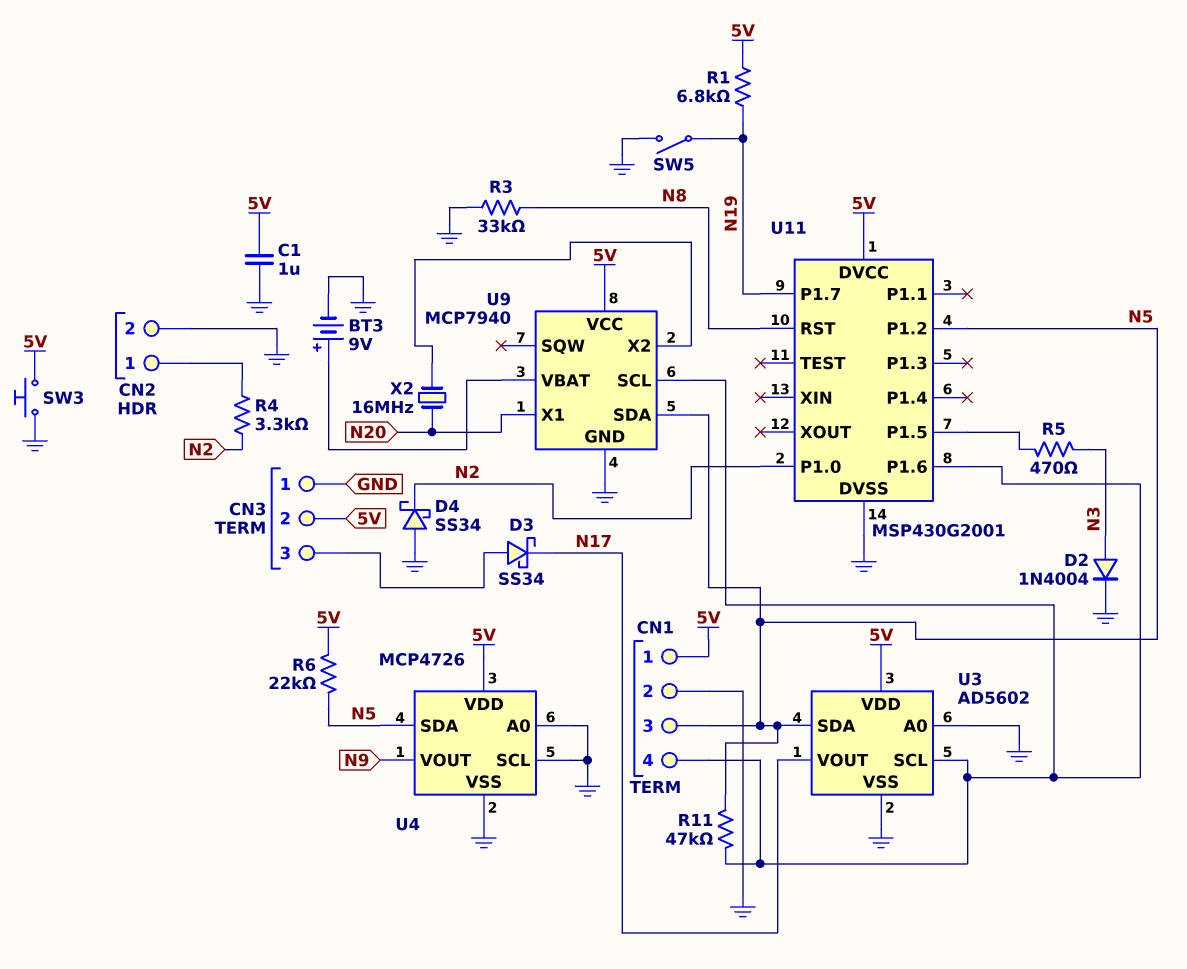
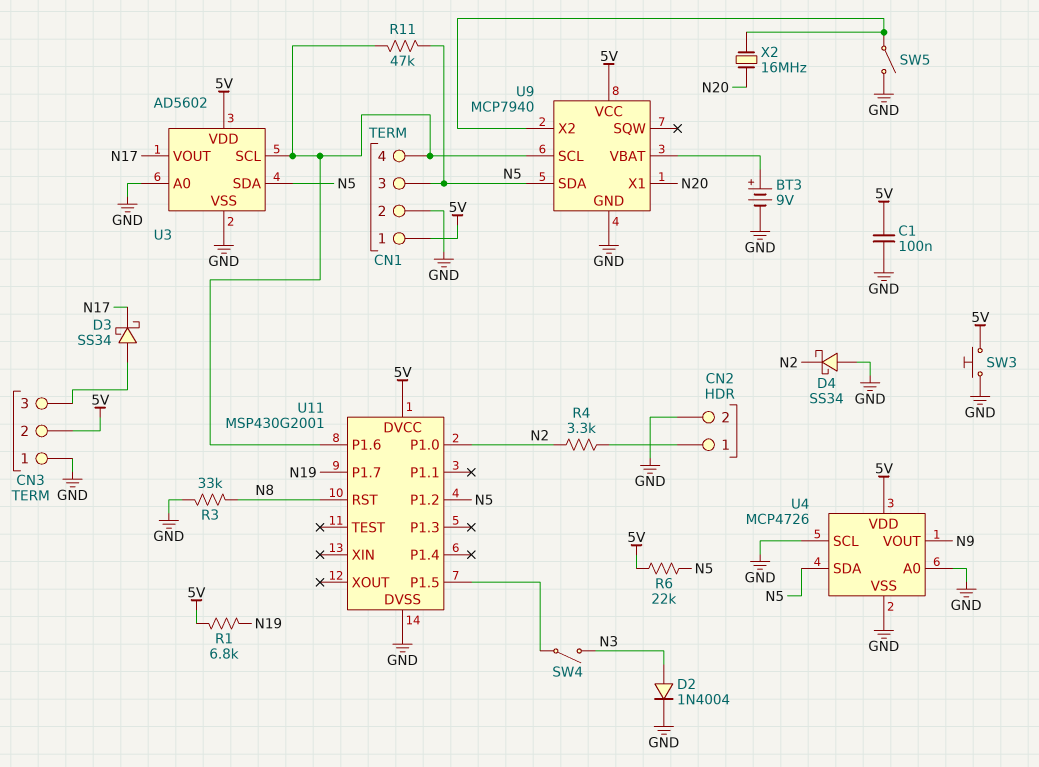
C1: 1uF (5V, GND) -> 100nF (5V, GND)
R5: 470 (N3, U11/P1.5) -> none
SW4: none -> switch (N3, U11/P1.5)
SW5: switch (GND, N19) -> switch (GND, U9/X2)

